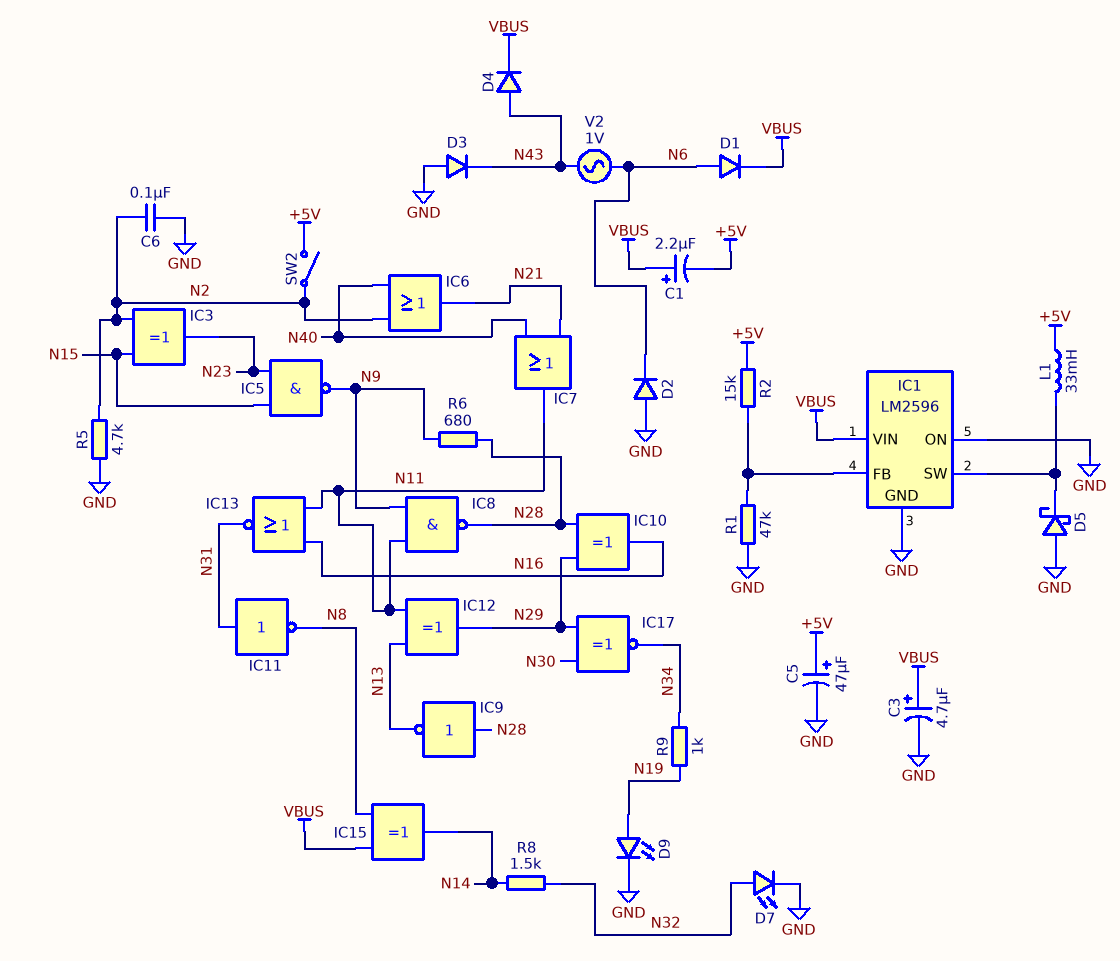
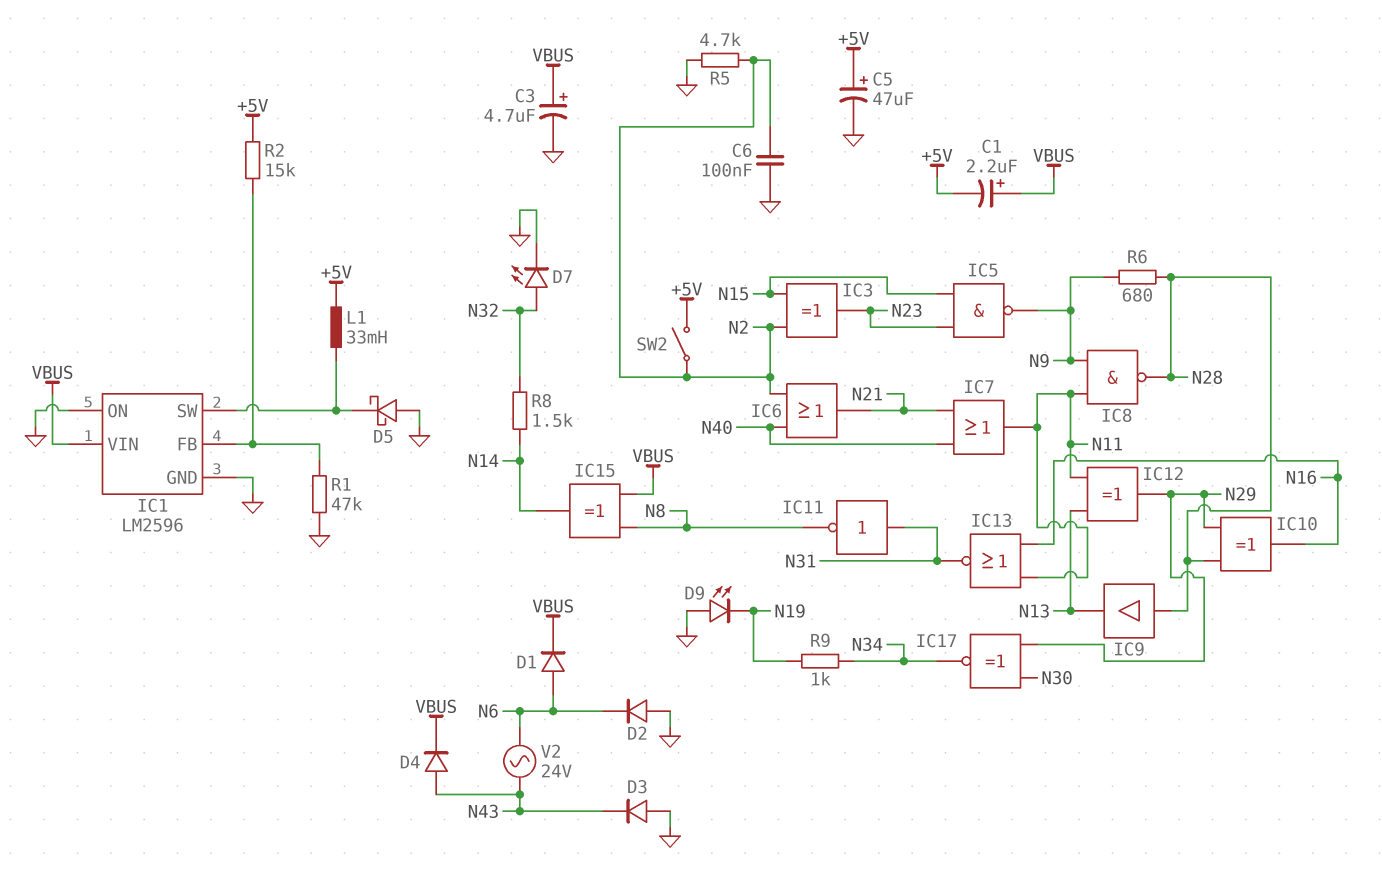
D9: LED (A N19, K GND) -> LED (A GND, K N19)
IC9: NOT (in N28, out N13) -> buffer (in N28, out N13)
V2: AC 1V (N6, N43) -> AC 24V (N6, N43)

